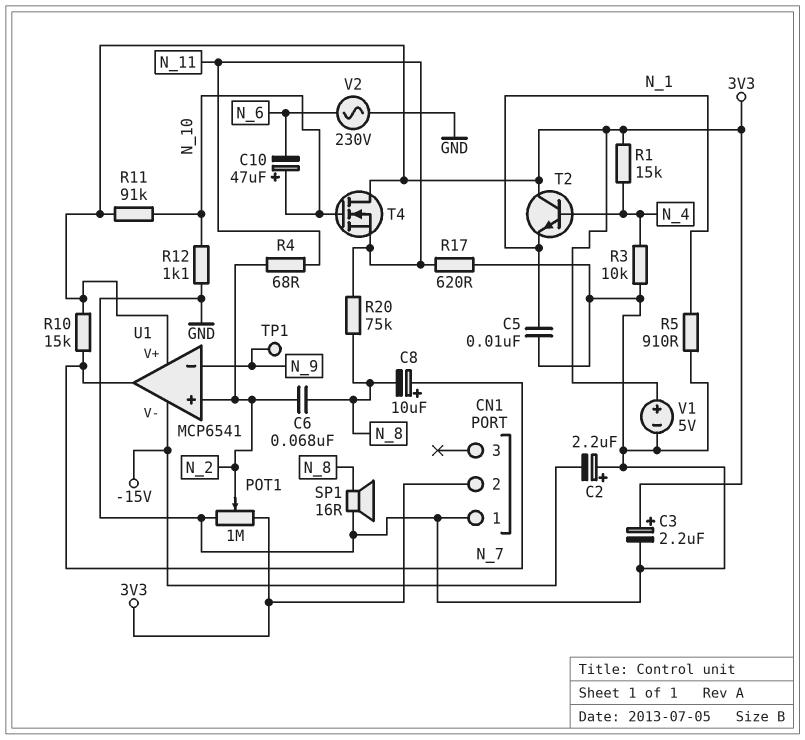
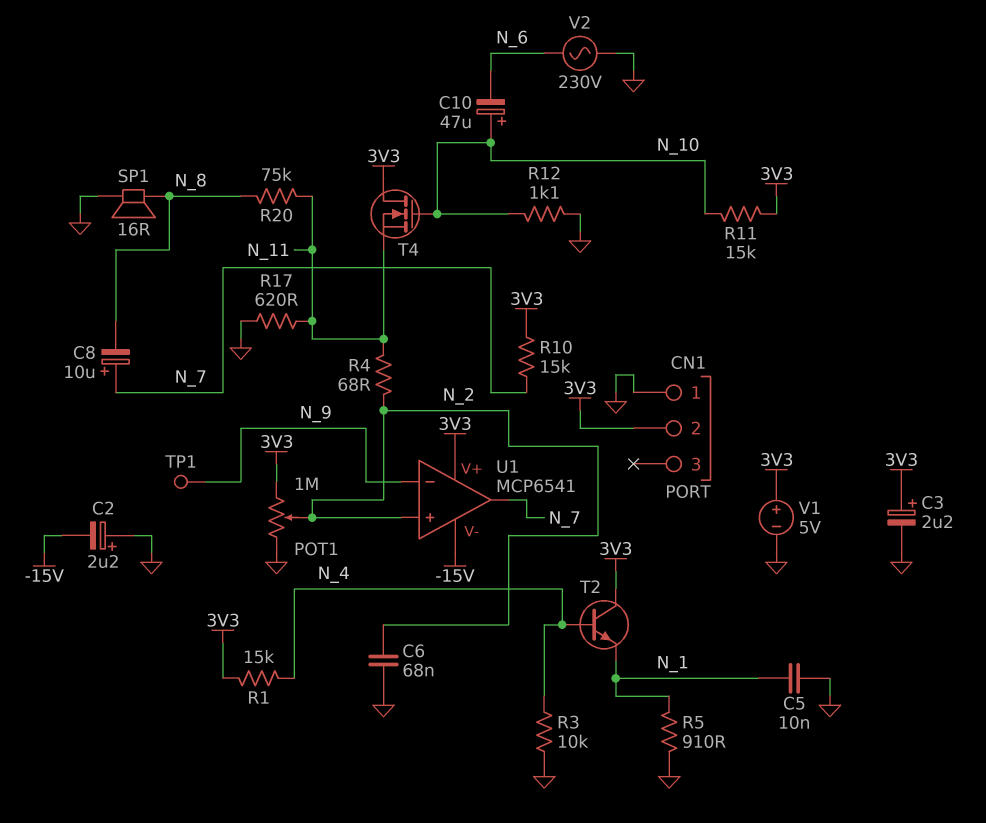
C6: 68nF (N_2, N_8) -> 68nF (GND, N_2)
R11: 91k (3V3, N_10) -> 15k (3V3, N_10)

